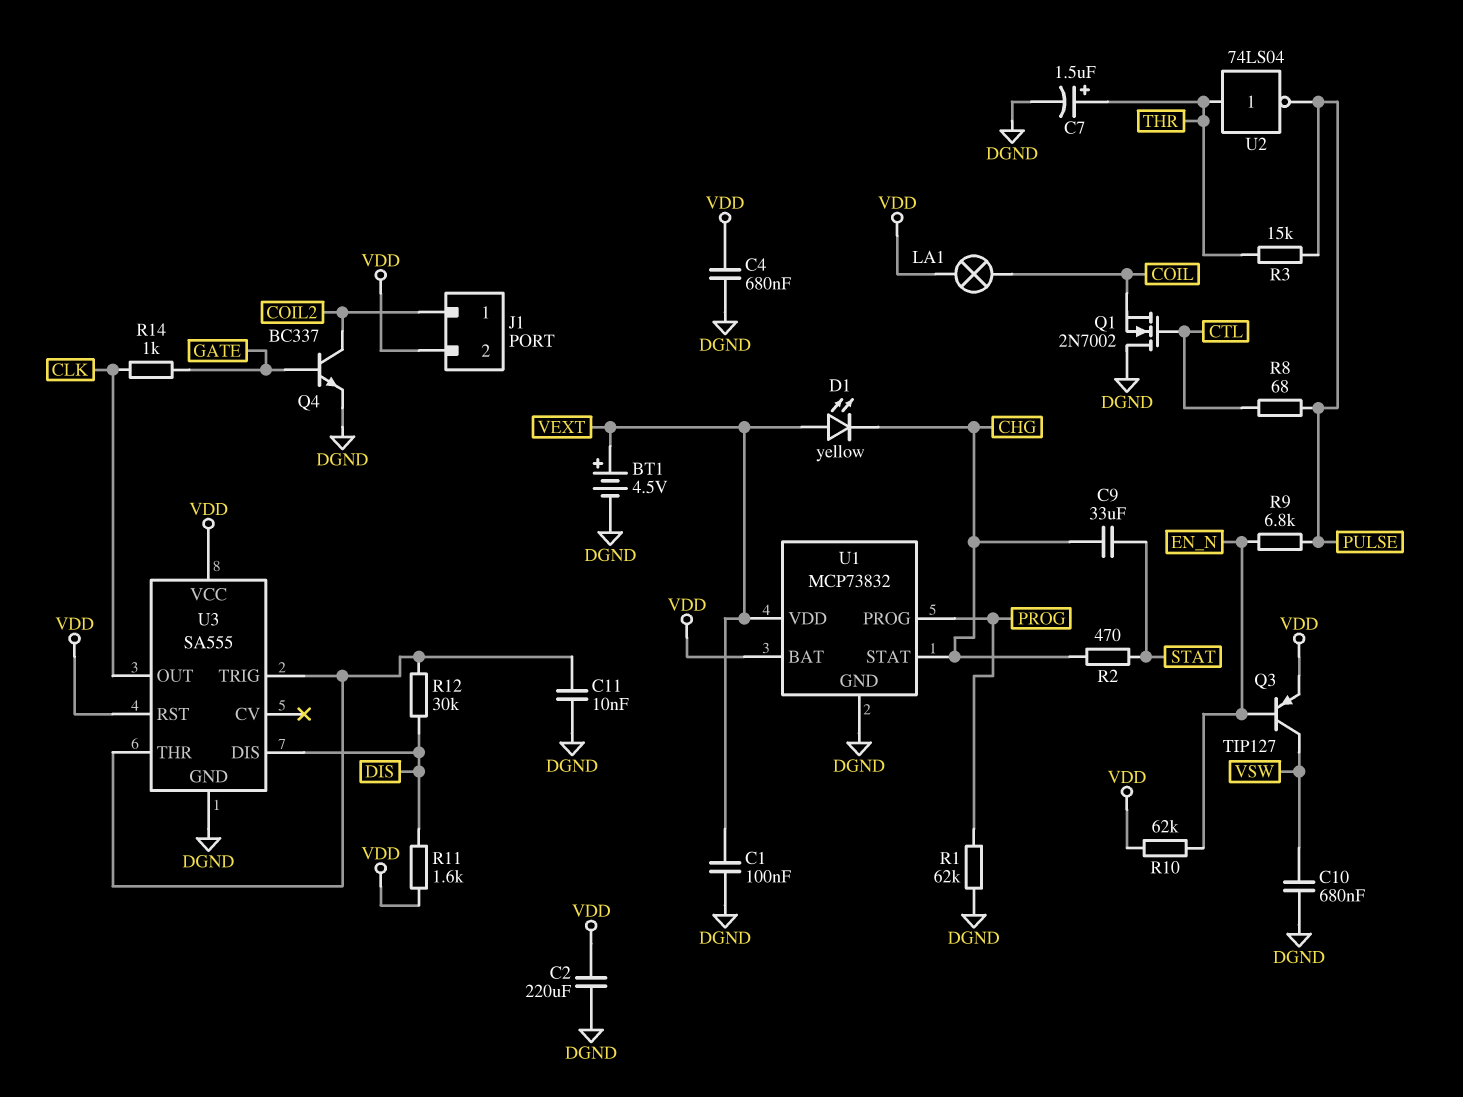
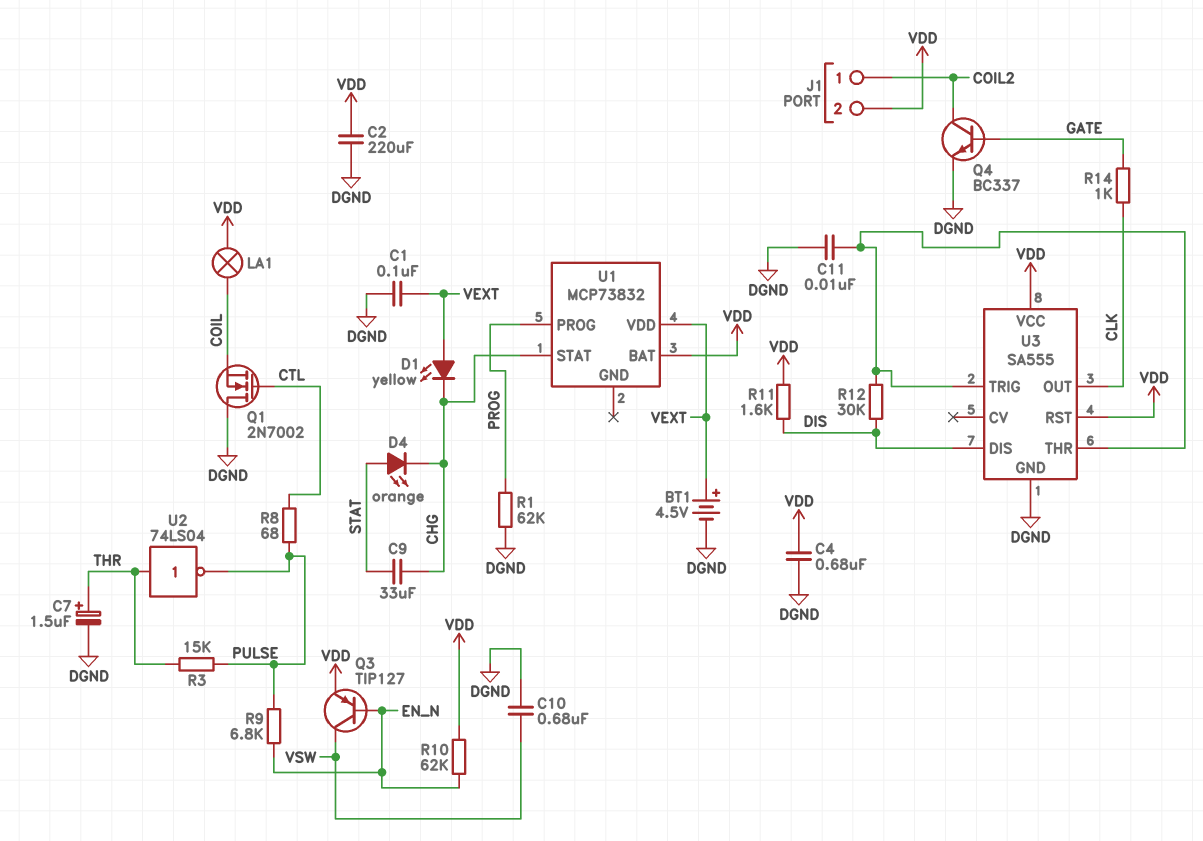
D4: none -> LED orange (A STAT, K CHG)
R2: 470 (CHG, STAT) -> none
U1 pin GND: DGND -> none

